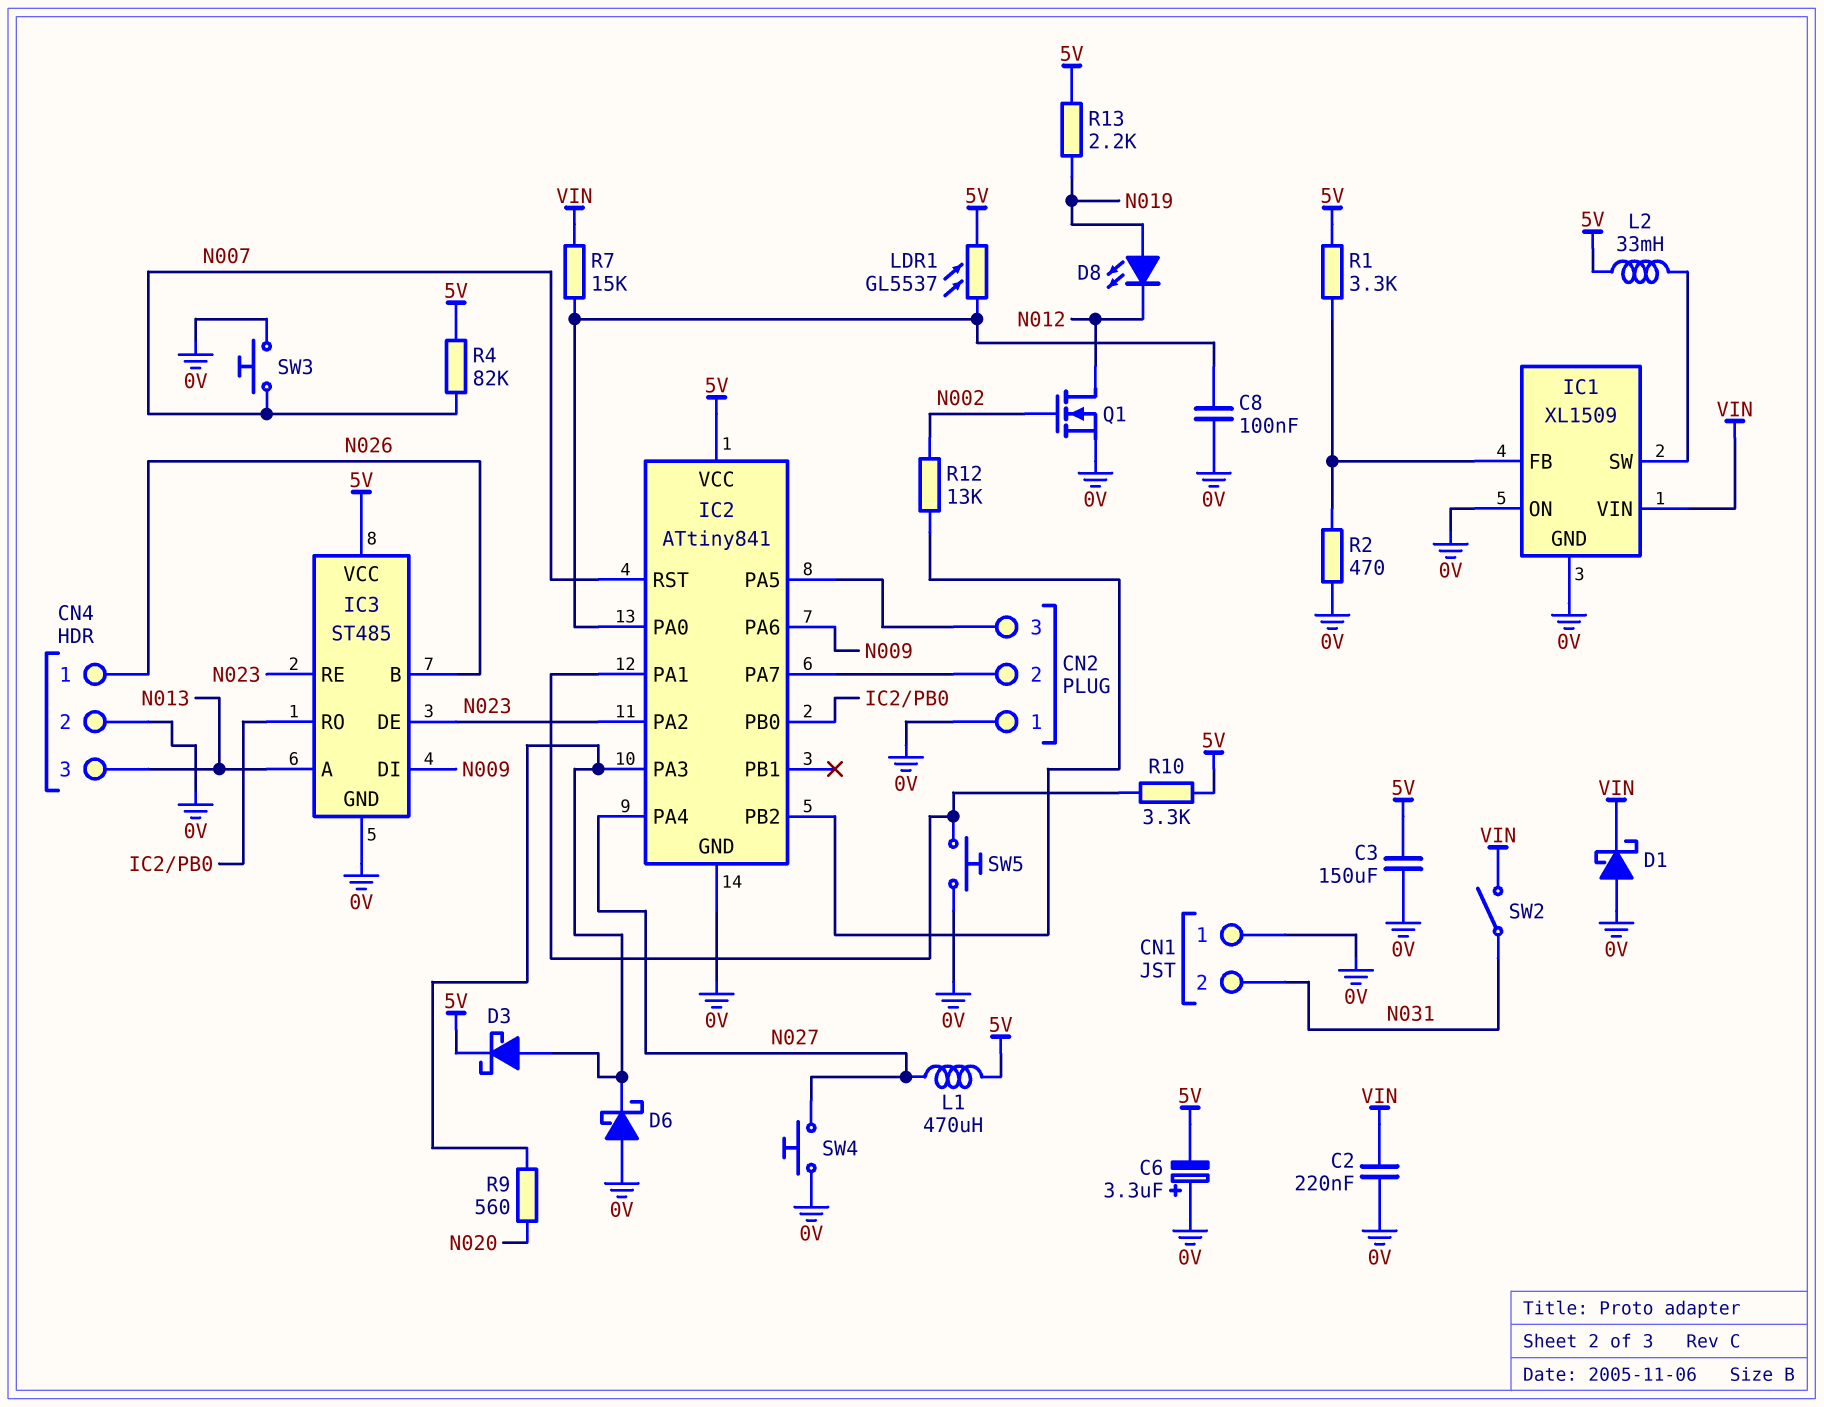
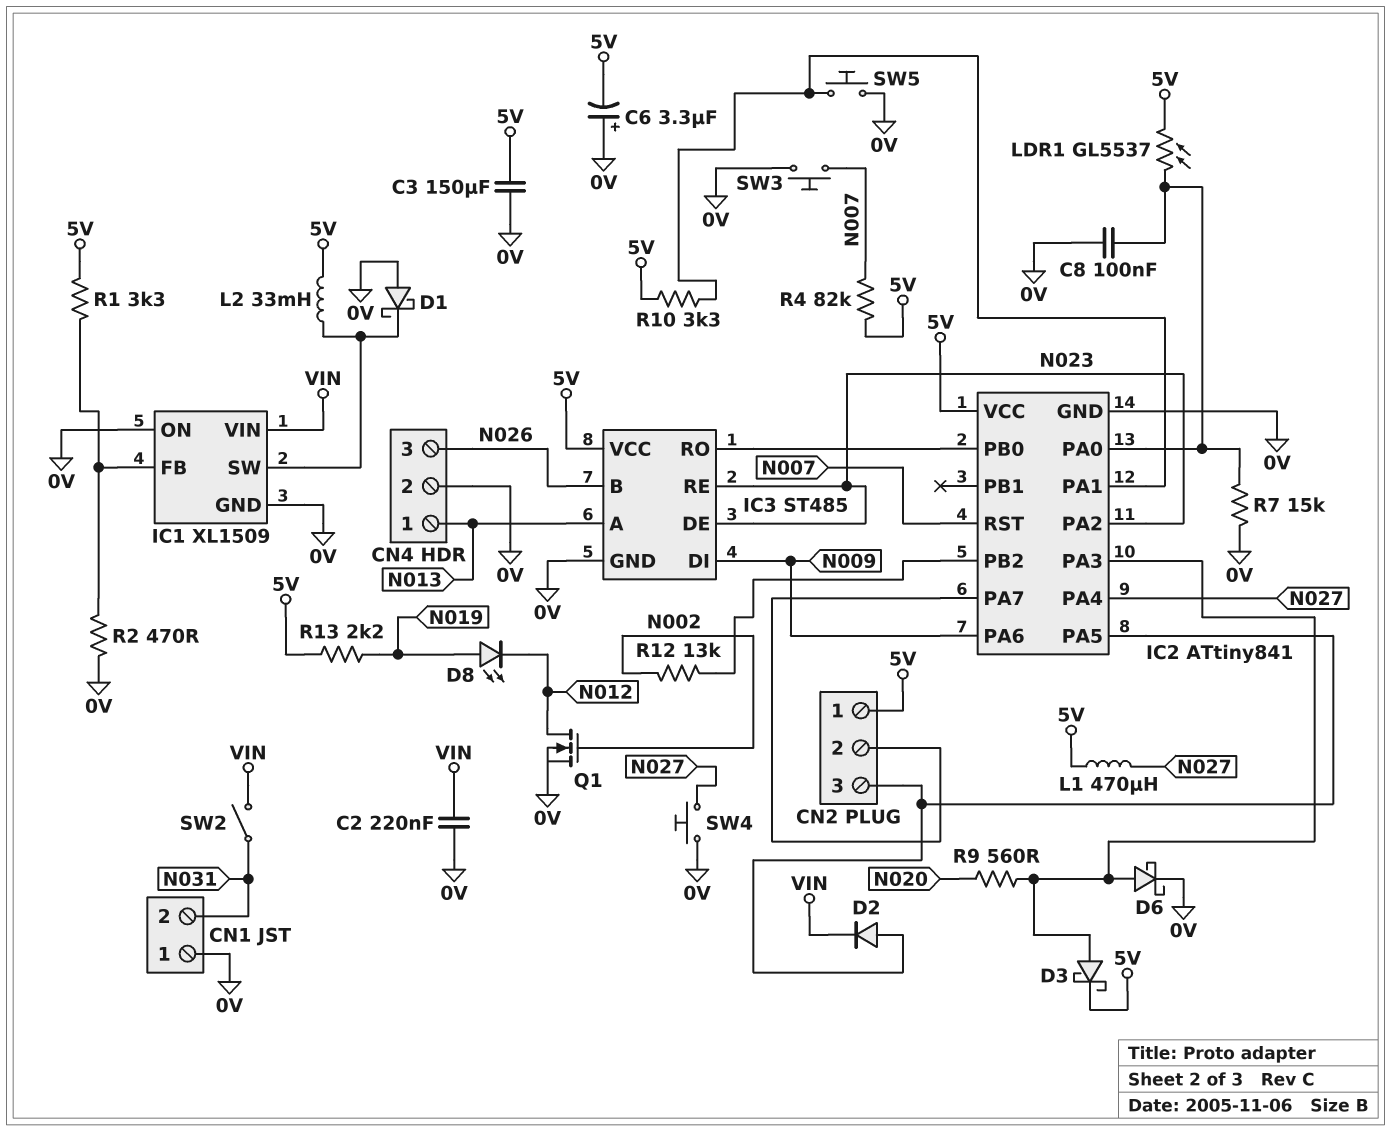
CN2 pin 1: 0V -> 5V
CN4 pin 1: N026 -> N013
CN4 pin 3: N013 -> N026
D1: schottky (A 0V, K VIN) -> schottky (A 0V, K IC1/SW)
D2: none -> diode (A CN2/3, K VIN)
D6: schottky (A 0V, K IC2/PA3) -> schottky (A IC2/PA3, K 0V)
R7: 15k (IC2/PA0, VIN) -> 15k (0V, IC2/PA0)

